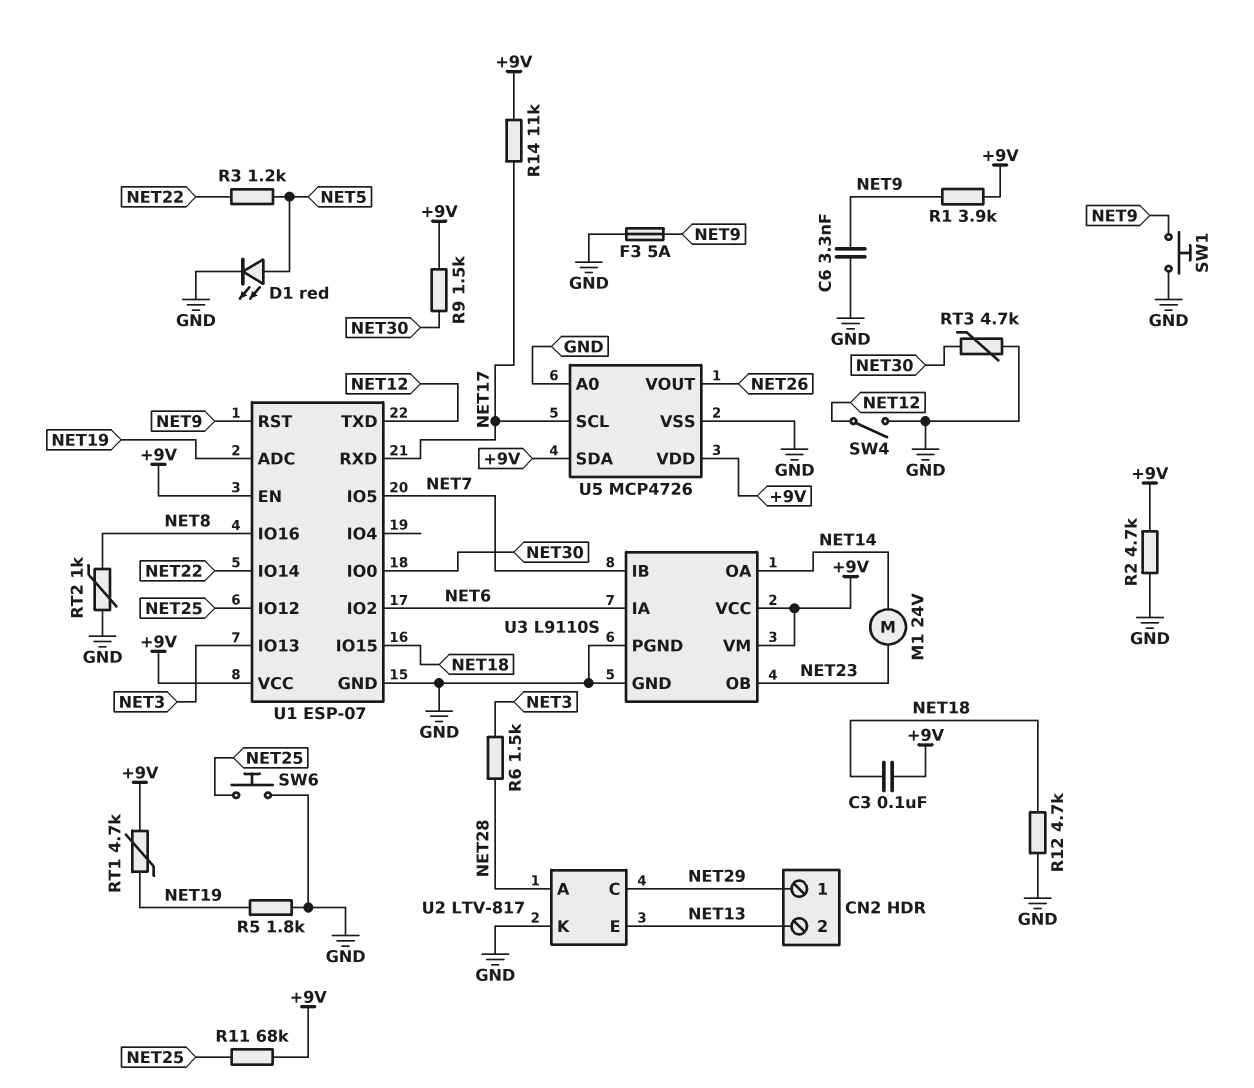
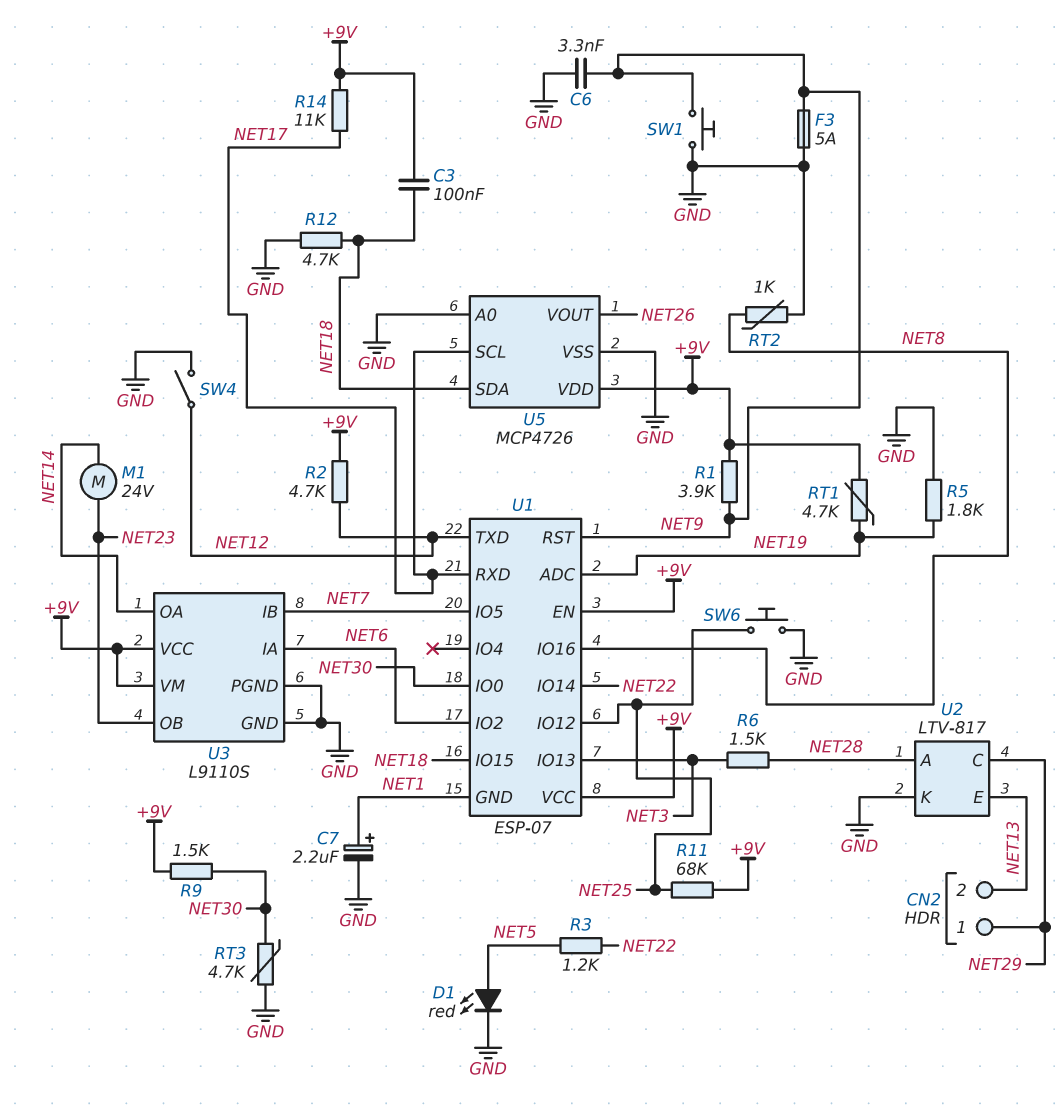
C7: none -> 2.2uF (plus NET1, minus GND)
R2: 4.7k (+9V, GND) -> 4.7k (+9V, NET12)
U1 pin GND: GND -> NET1
U5 pin SDA: +9V -> NET18

